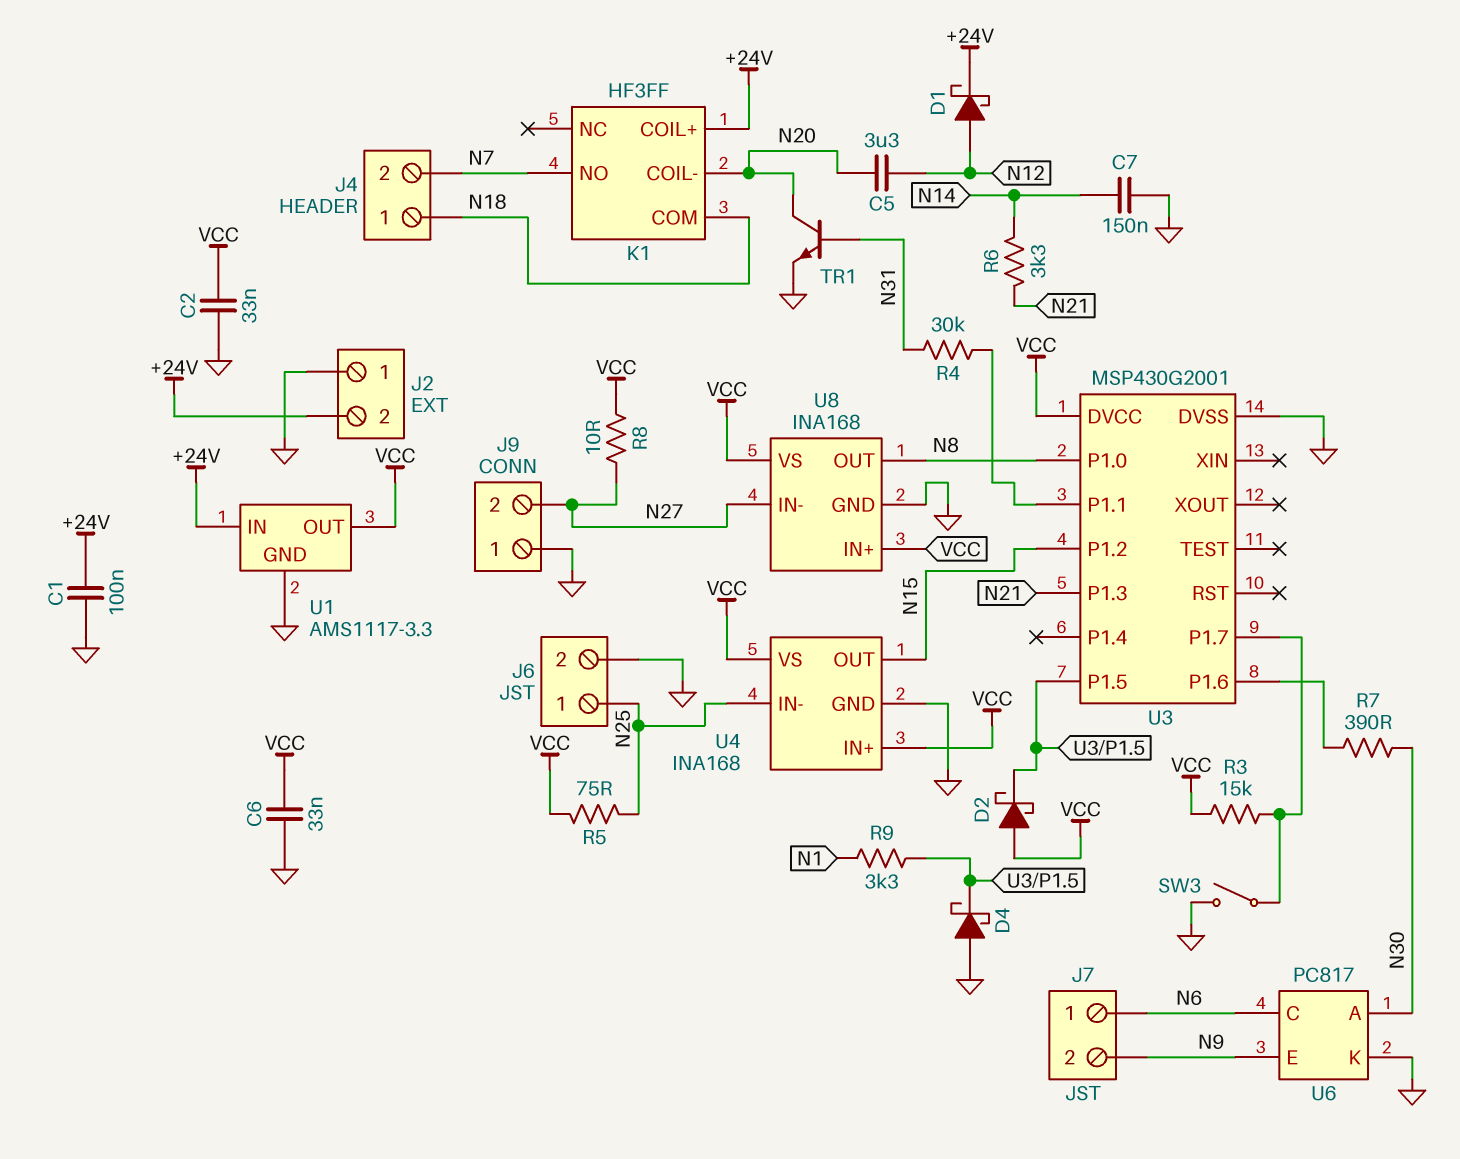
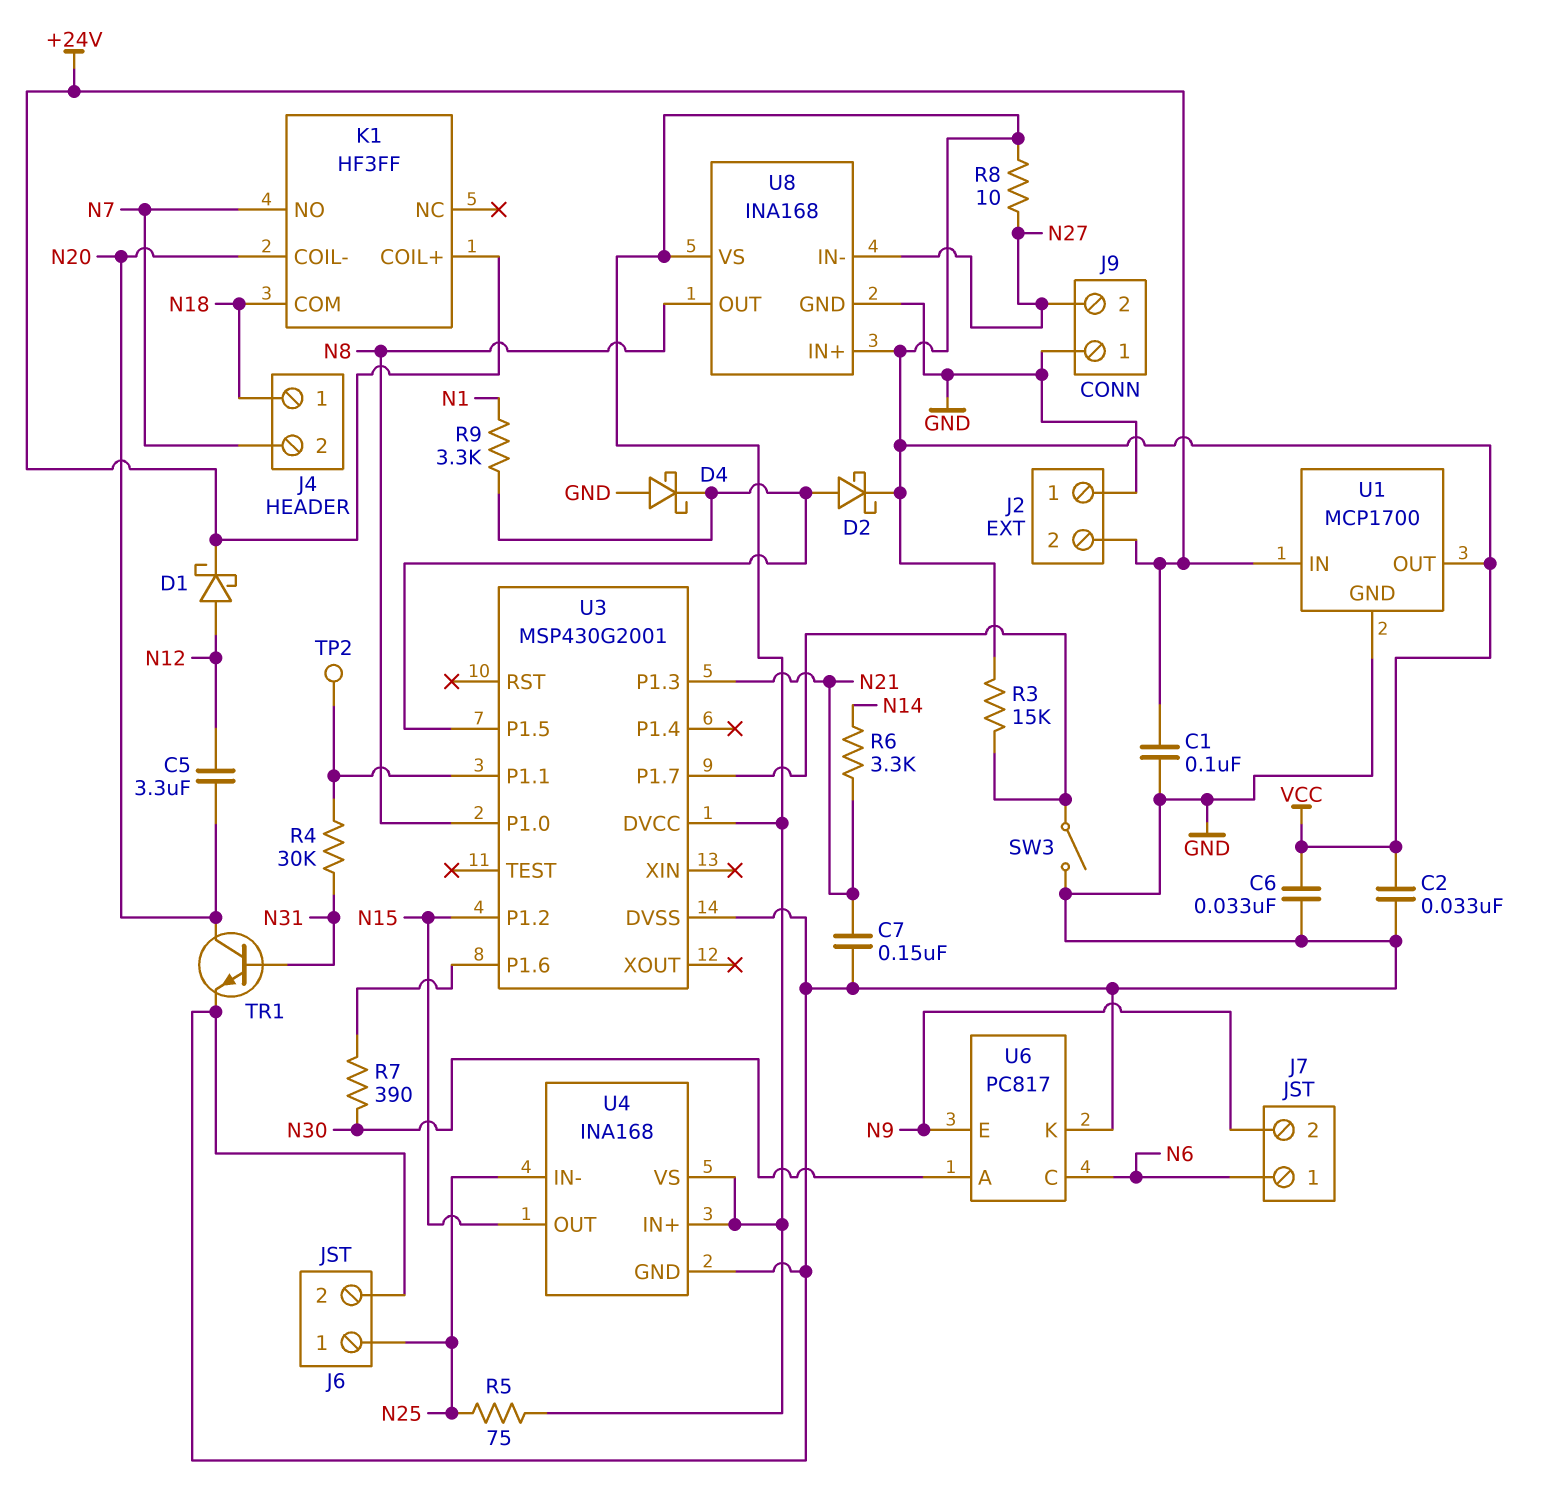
C7: 150nF (GND, N14) -> 150nF (GND, N21)
D2: schottky (A VCC, K U3/P1.5) -> schottky (A U3/P1.5, K VCC)
TP2: none -> test point (U3/P1.1)
U1: AMS1117-3.3 -> MCP1700

